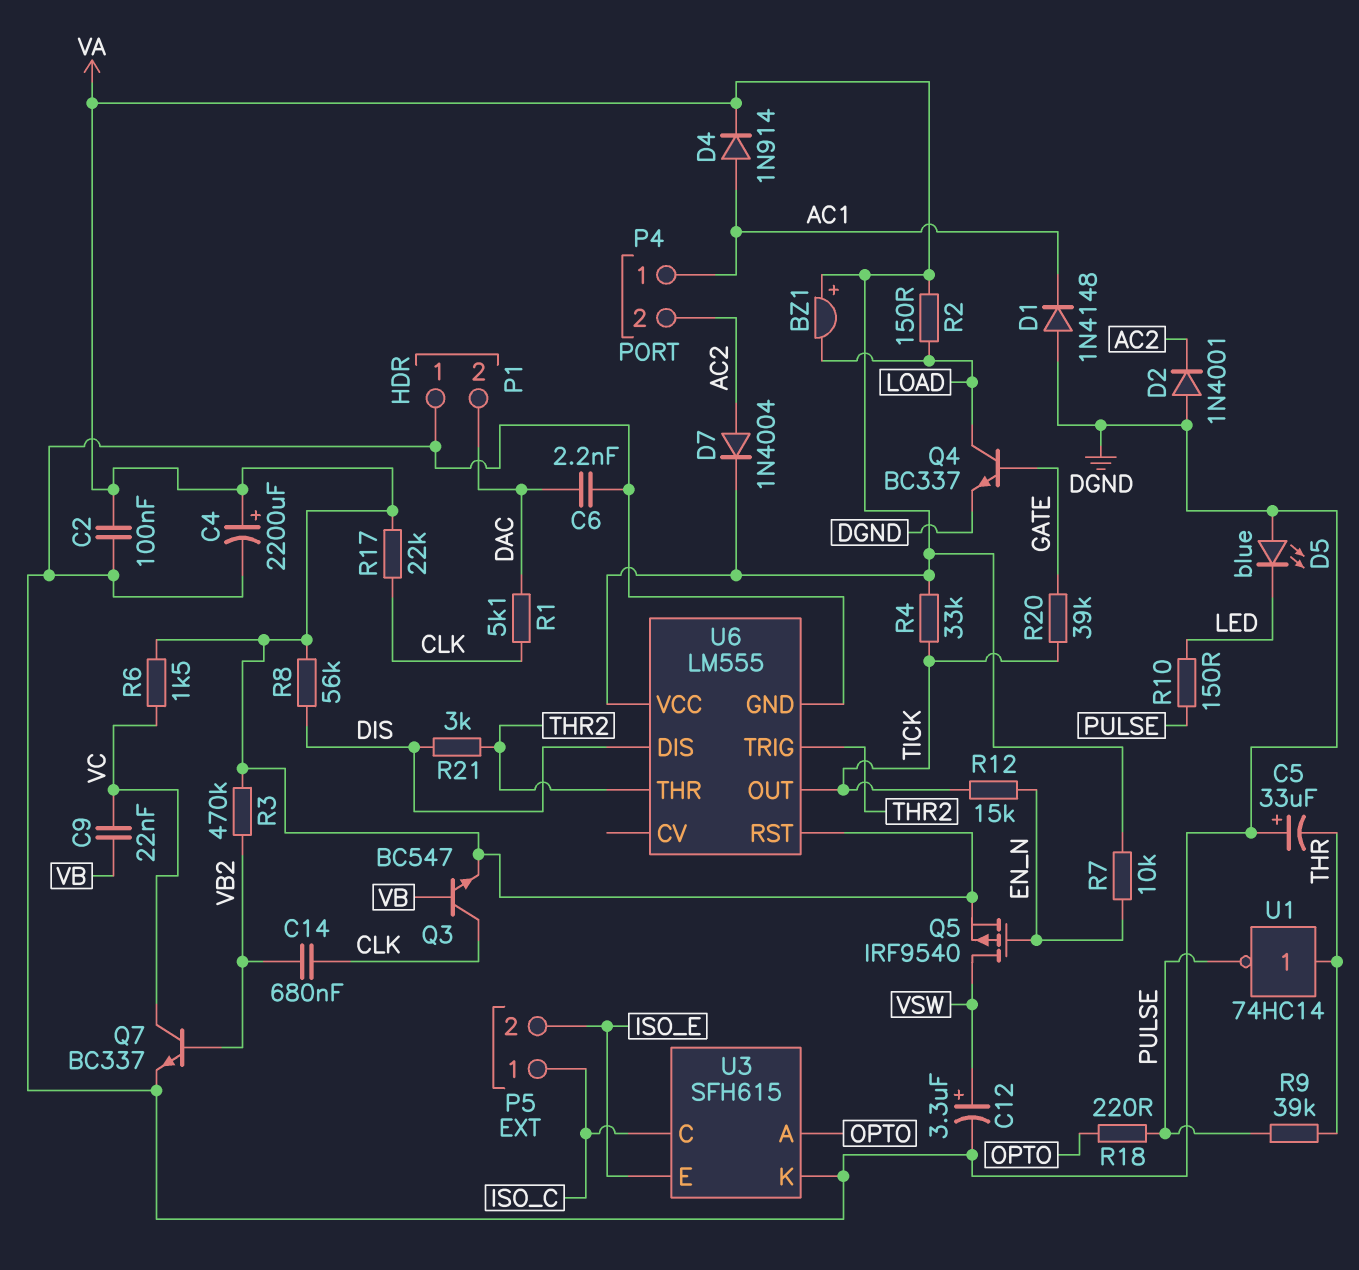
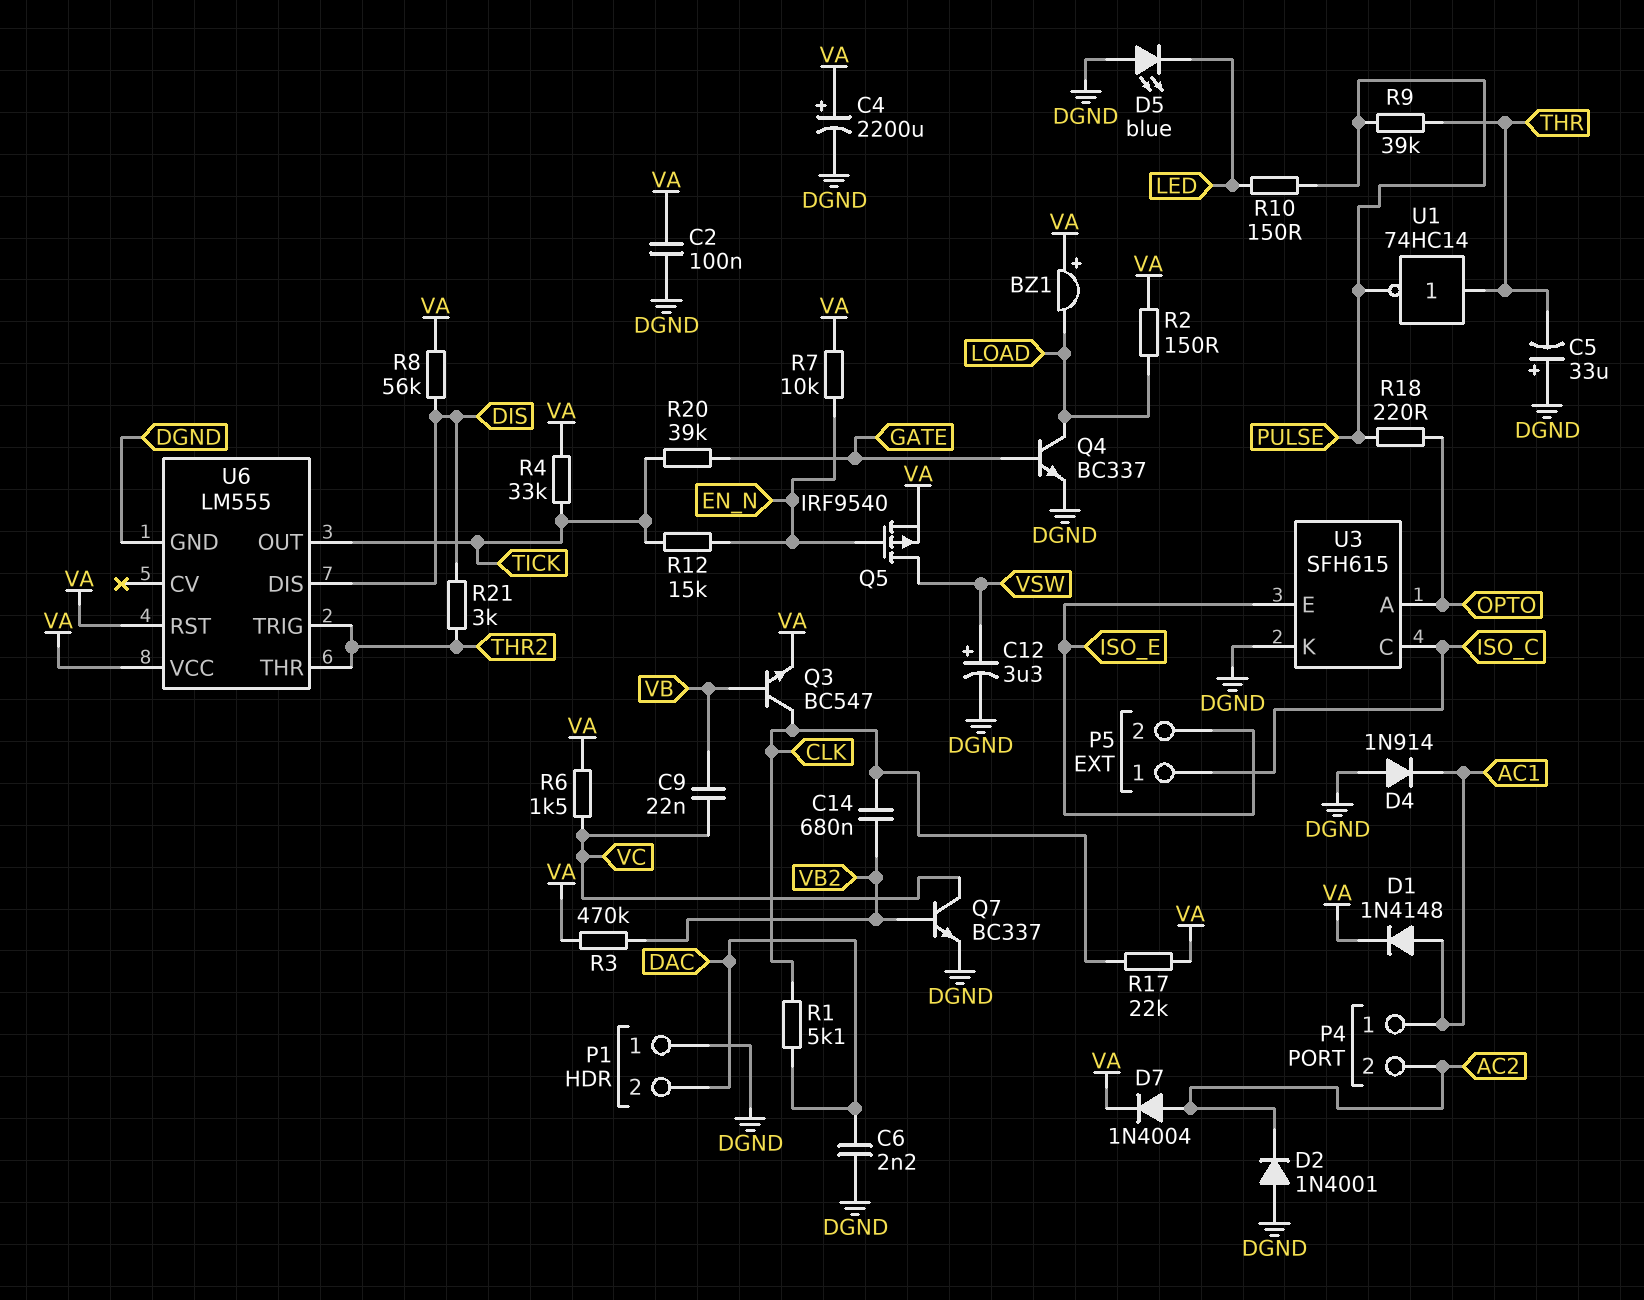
D1: diode 1N4148 (A DGND, K AC1) -> diode 1N4148 (A AC1, K VA)
D4: diode 1N914 (A AC1, K VA) -> diode 1N914 (A DGND, K AC1)

